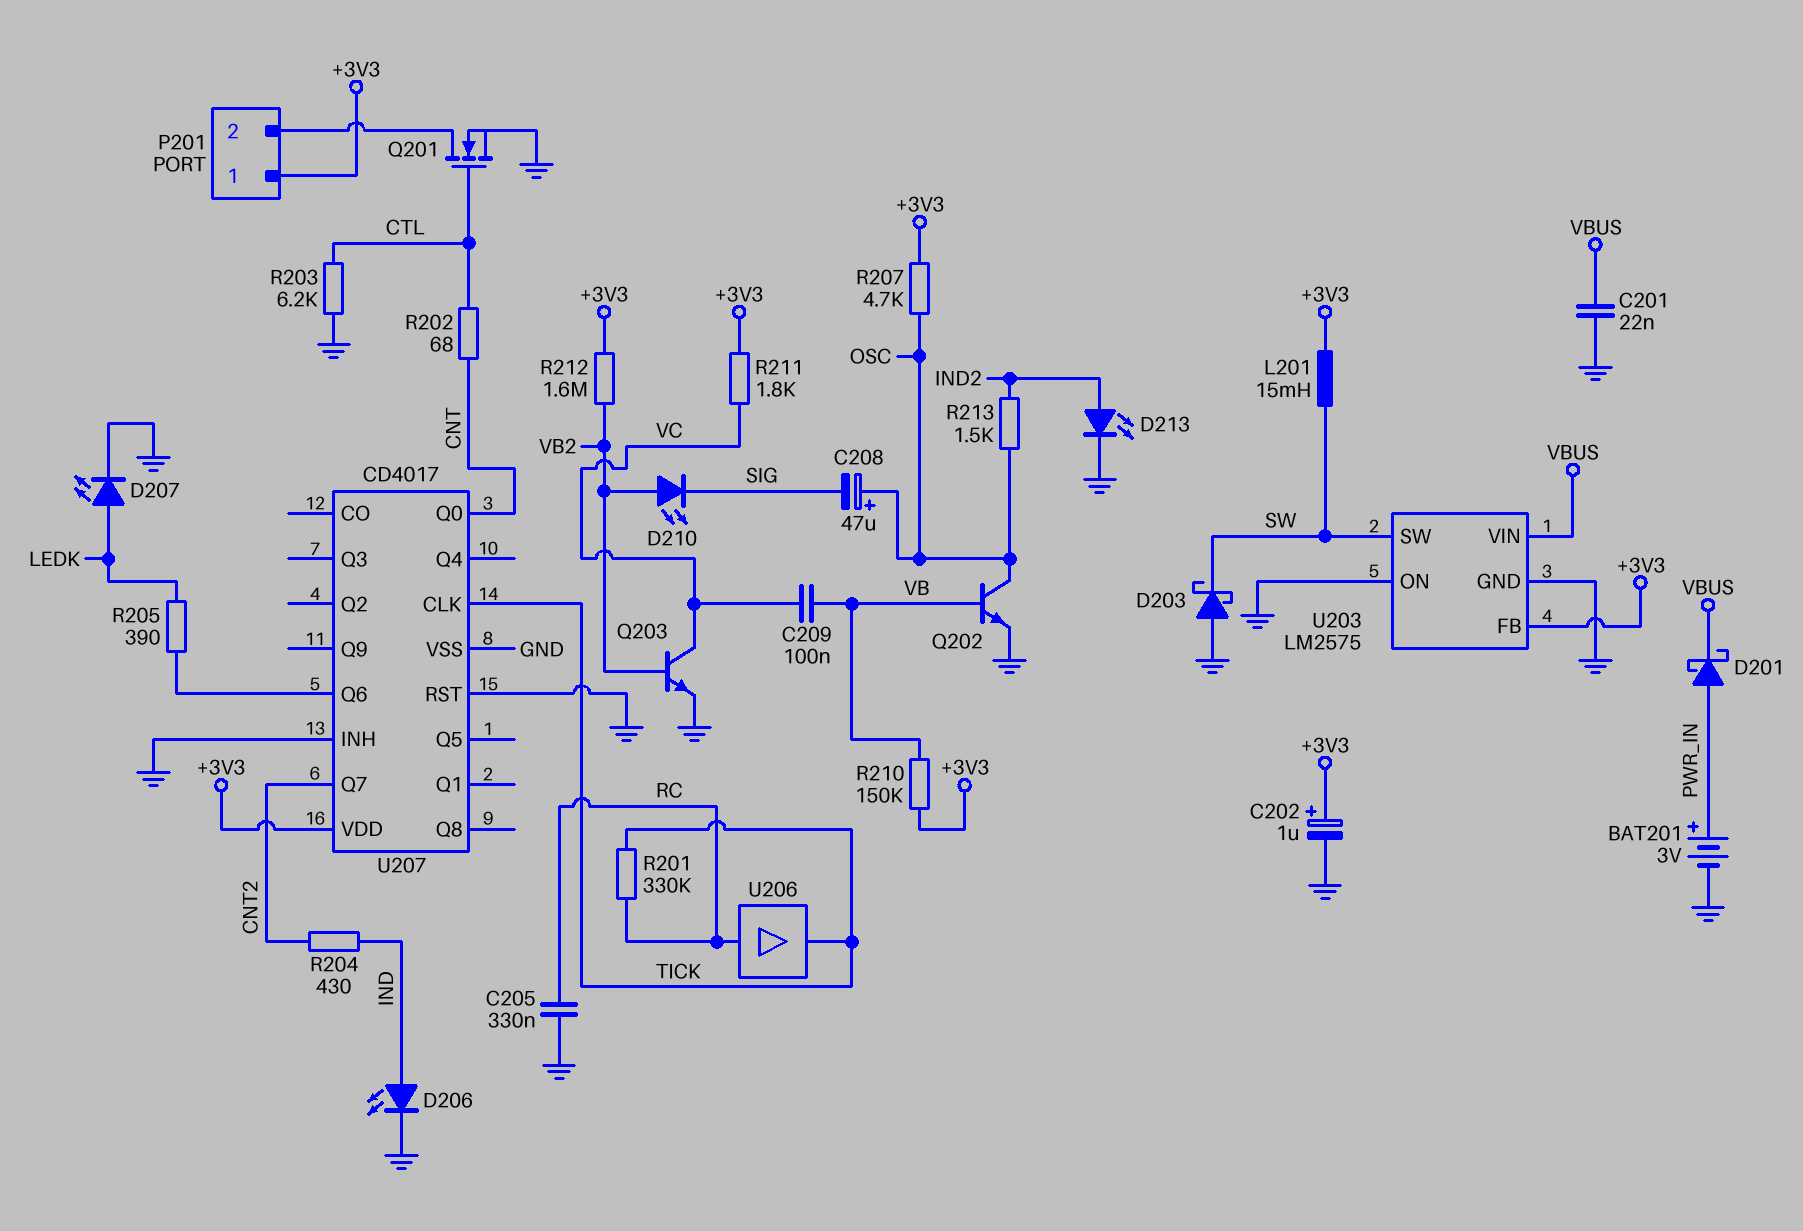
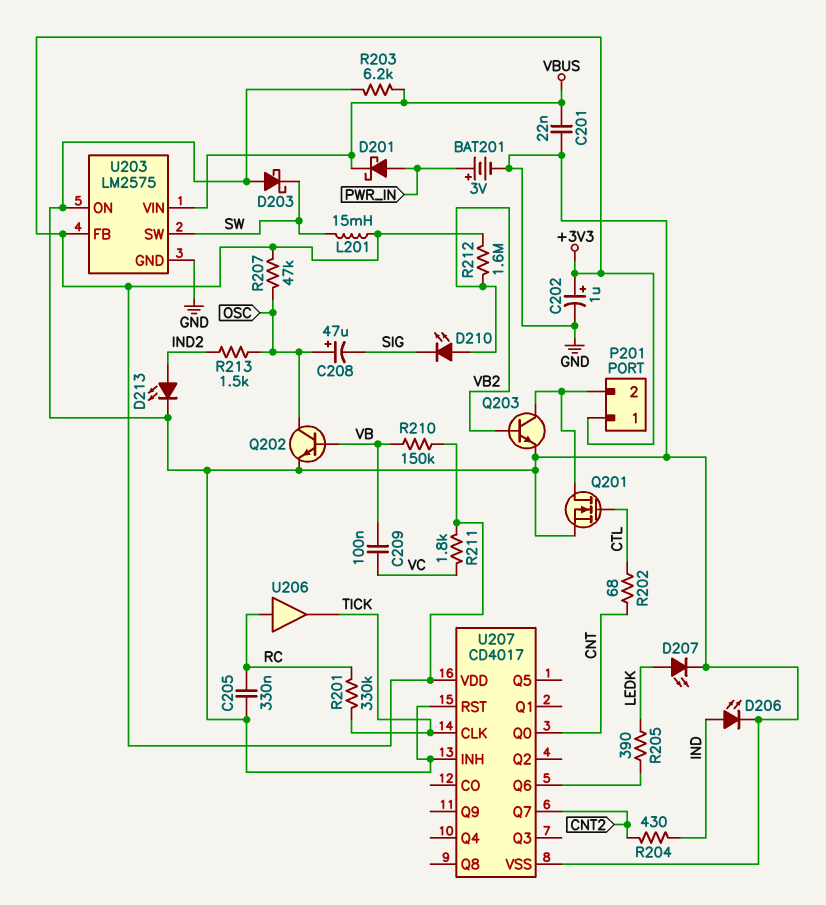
Q203: NPN (B VB2, C VC, E GND) -> NPN (B VB2, C P201/2, E GND)
R203: 6.2k (CTL, GND) -> 6.2k (GND, VBUS)
R207: 4.7k (+3V3, OSC) -> 47k (+3V3, OSC)

